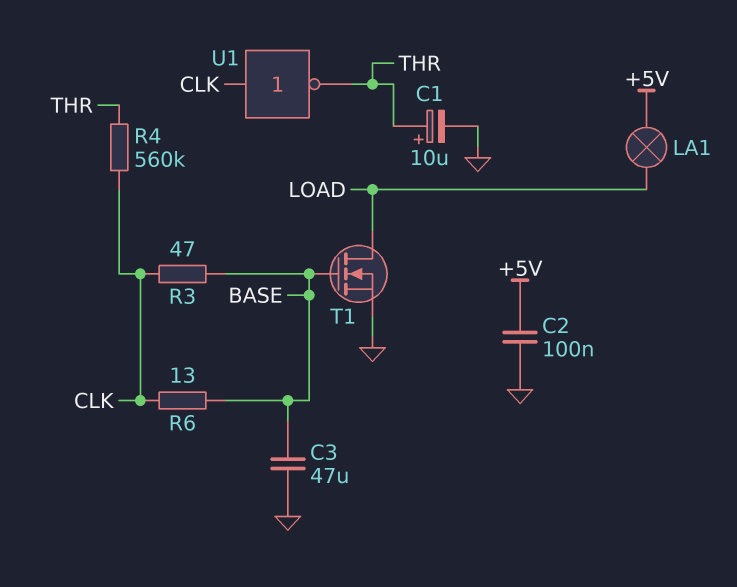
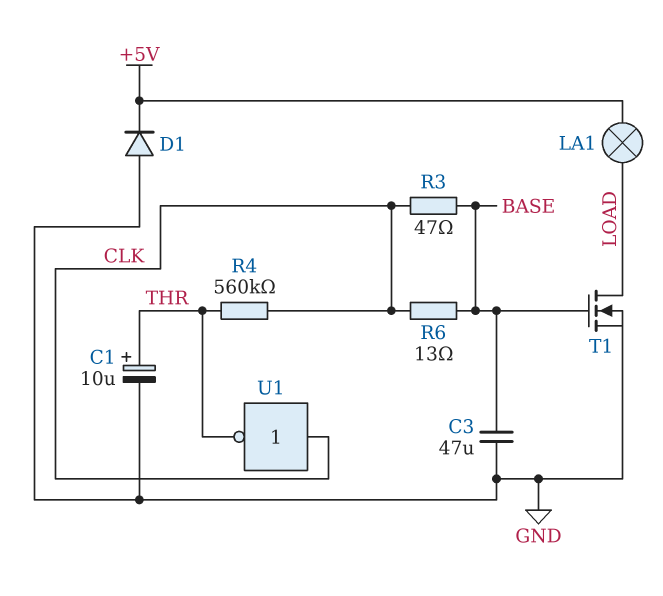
C2: 100nF (+5V, GND) -> none
D1: none -> diode (A GND, K +5V)

